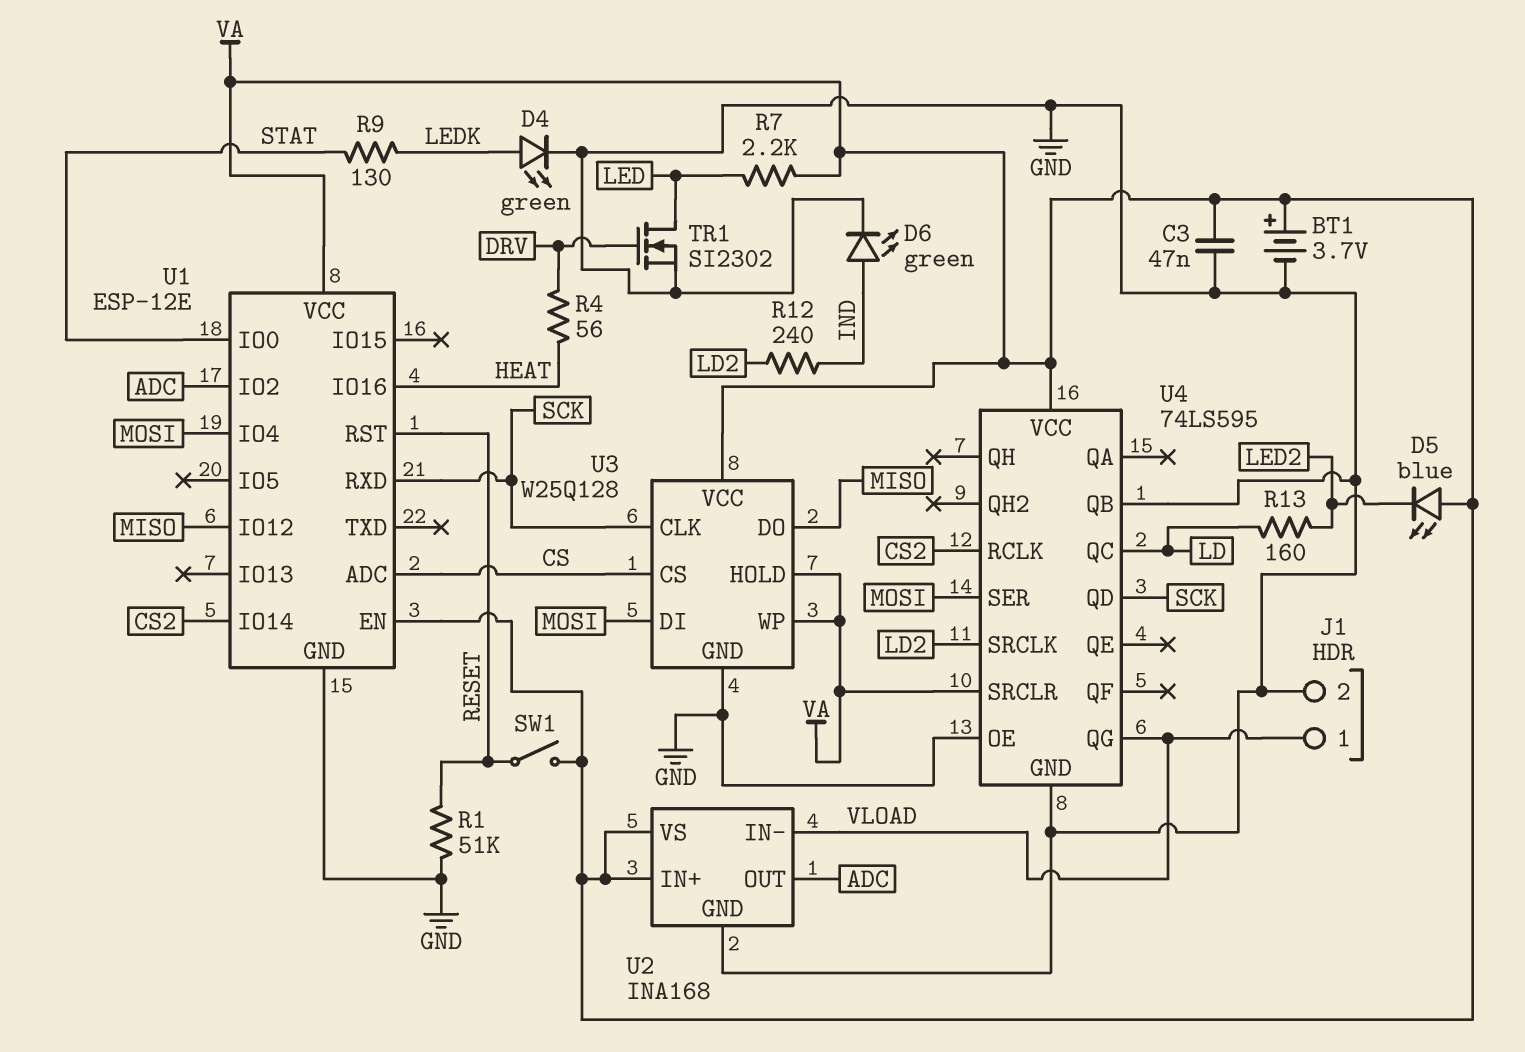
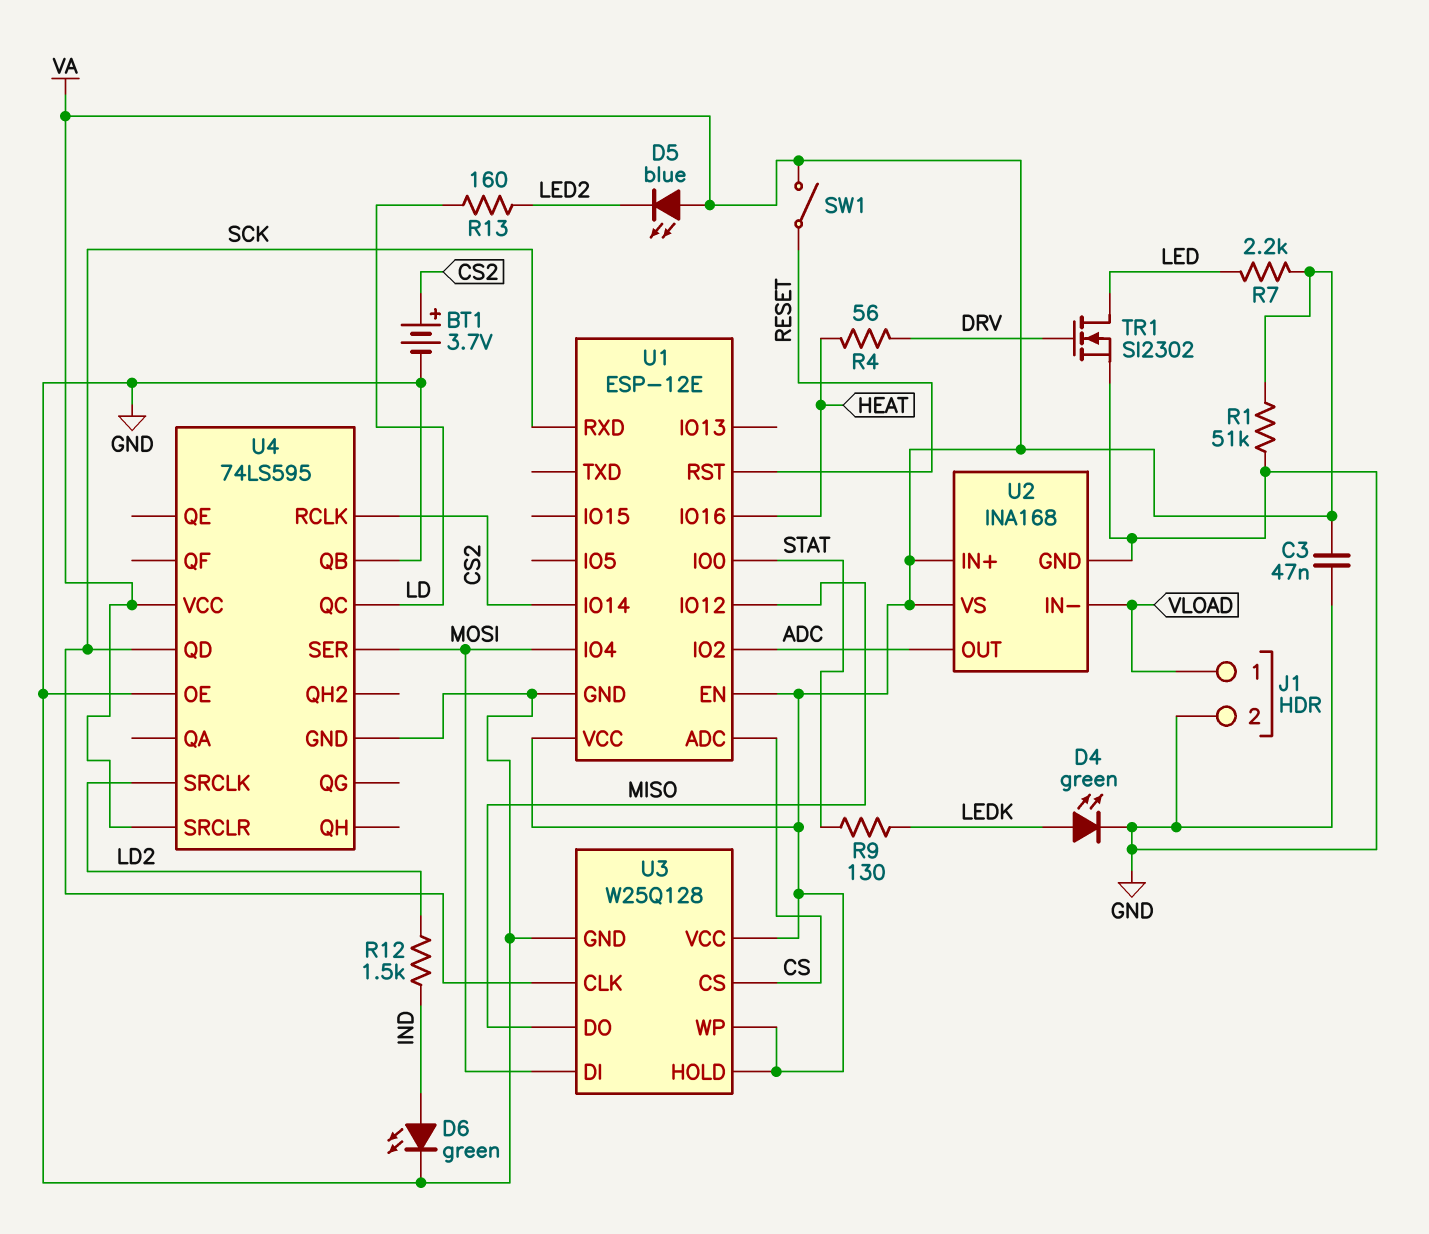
BT1: 3.7V (plus VA, minus GND) -> 3.7V (plus CS2, minus GND)
R1: 51k (GND, RESET) -> 51k (GND, VA)
R12: 240 (IND, LD2) -> 1.5k (IND, LD2)
U4 pin QG: VLOAD -> none

